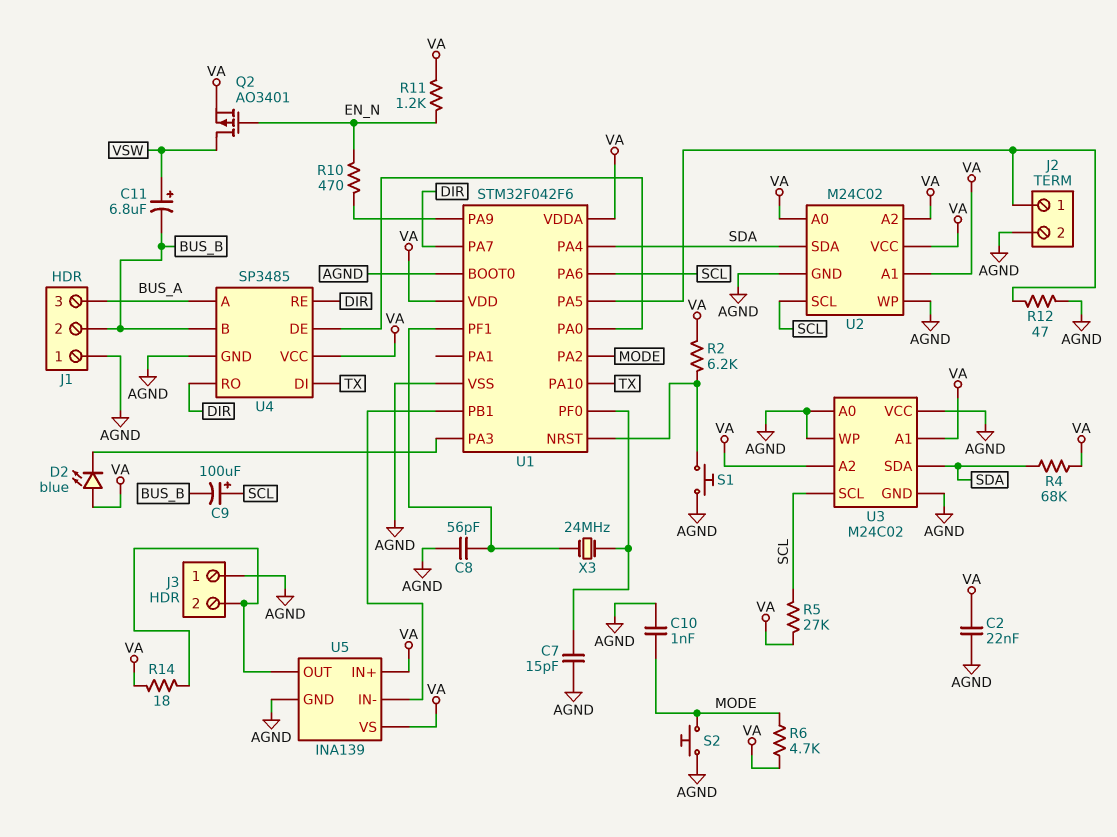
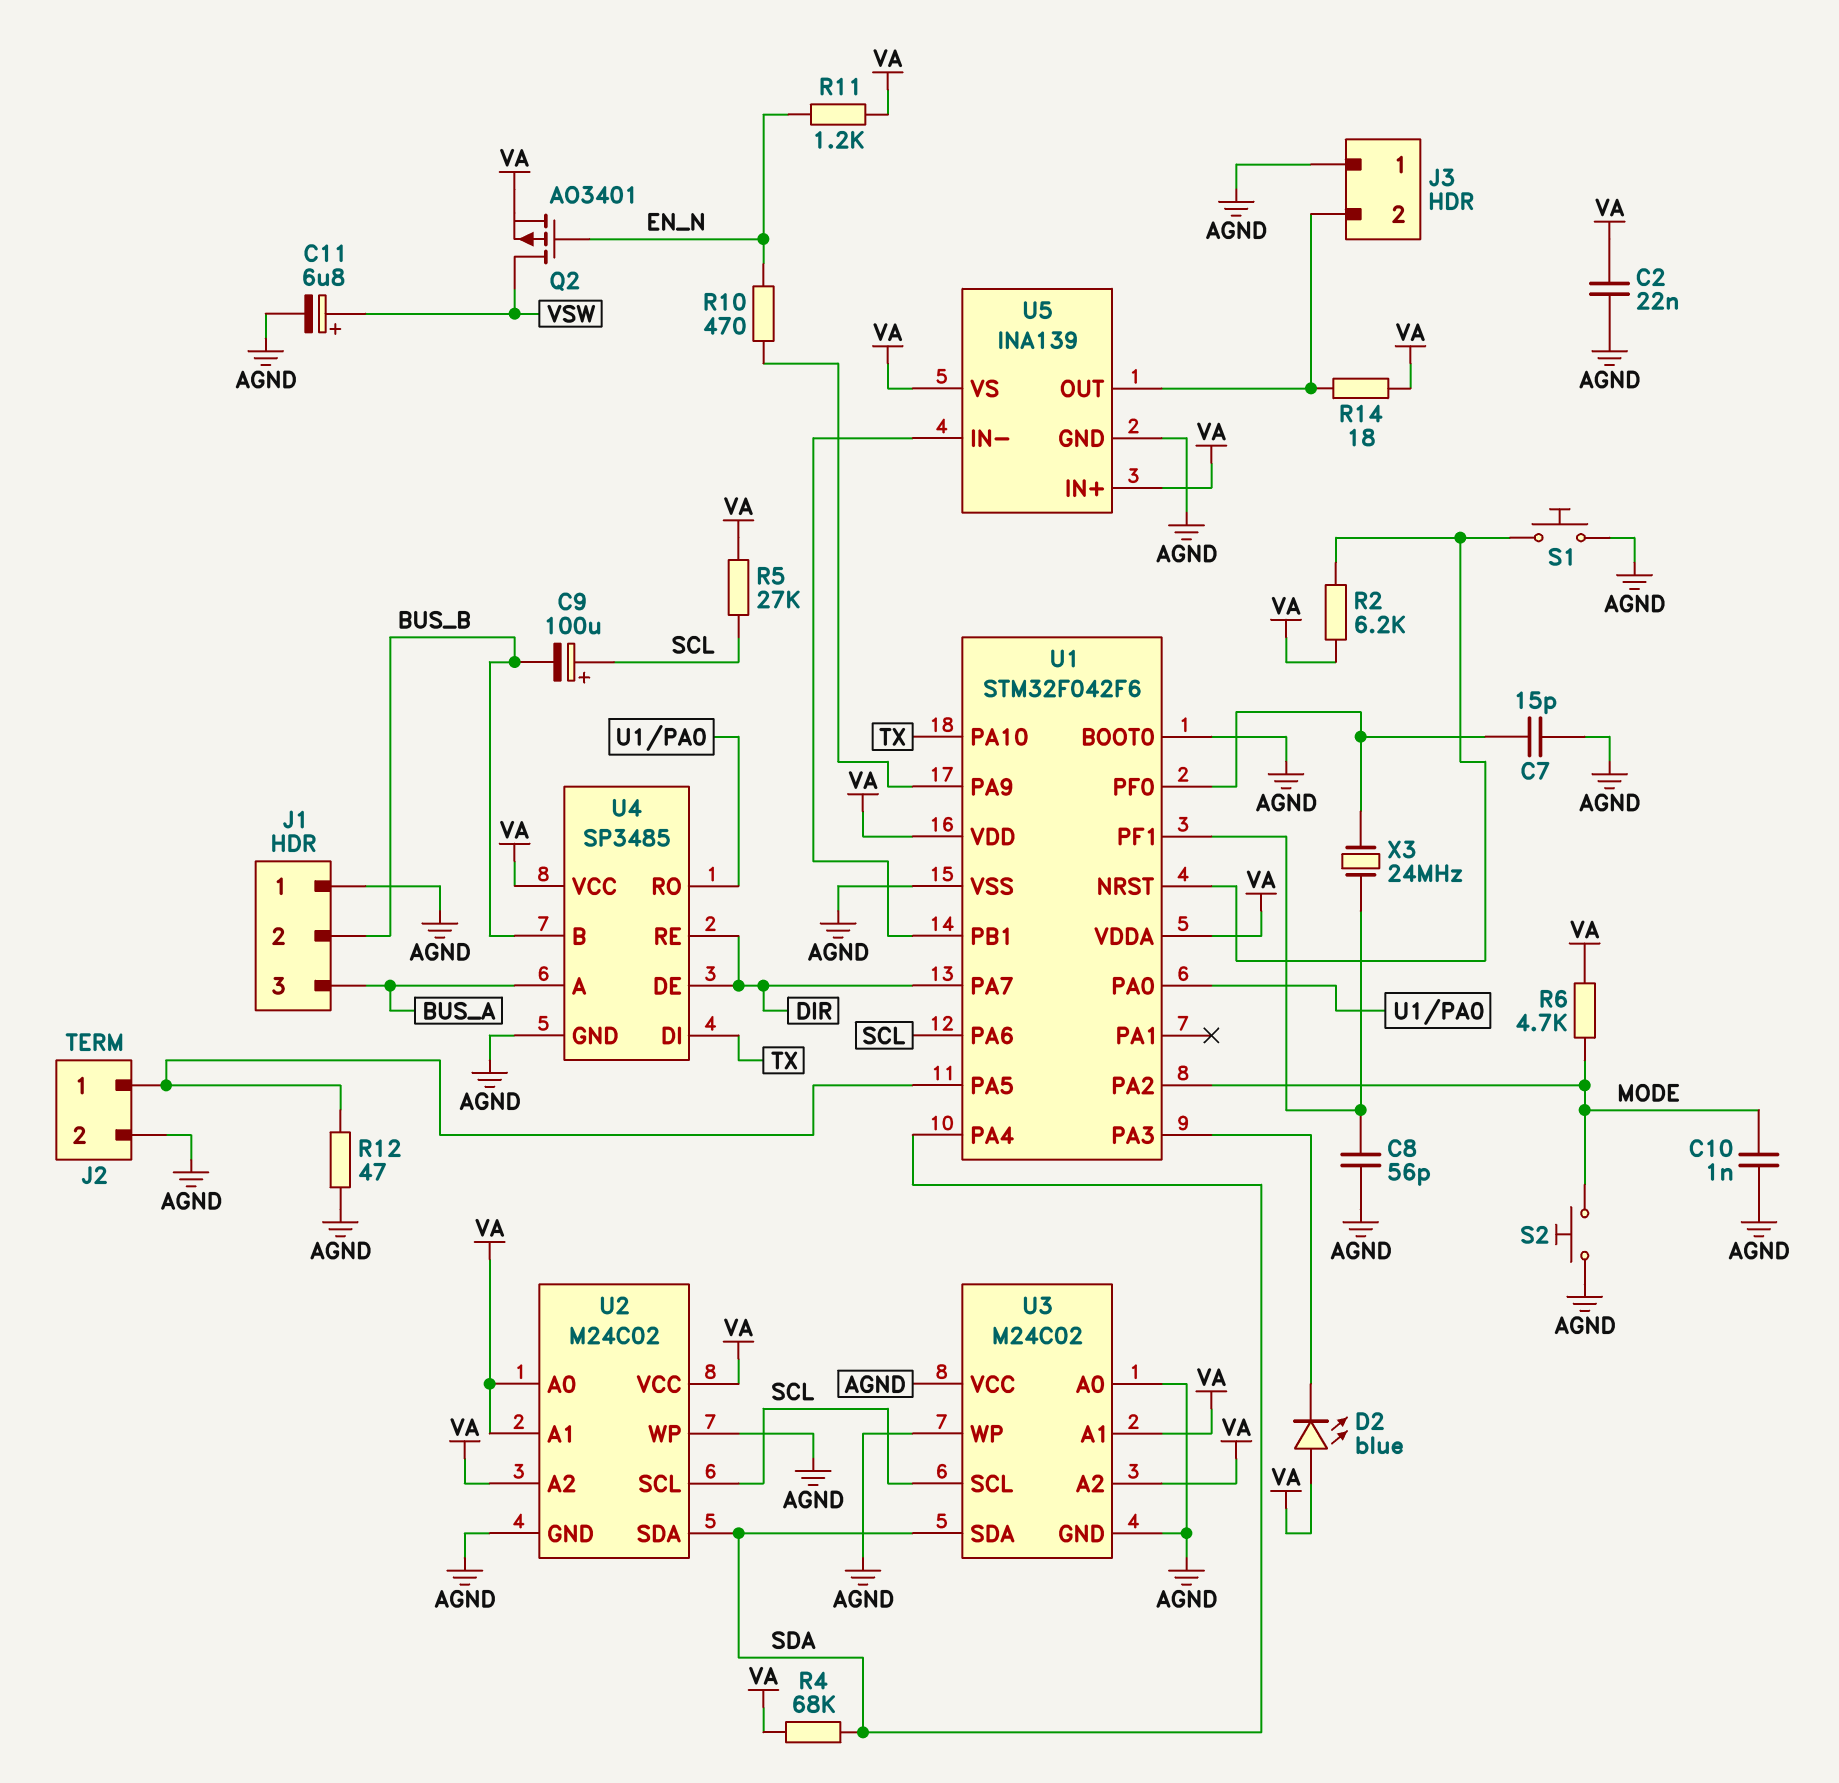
C11: 6.8uF (plus VSW, minus BUS_B) -> 6.8uF (plus VSW, minus AGND)
U4 pin DE: U1/PA0 -> DIR
U4 pin RO: DIR -> U1/PA0

